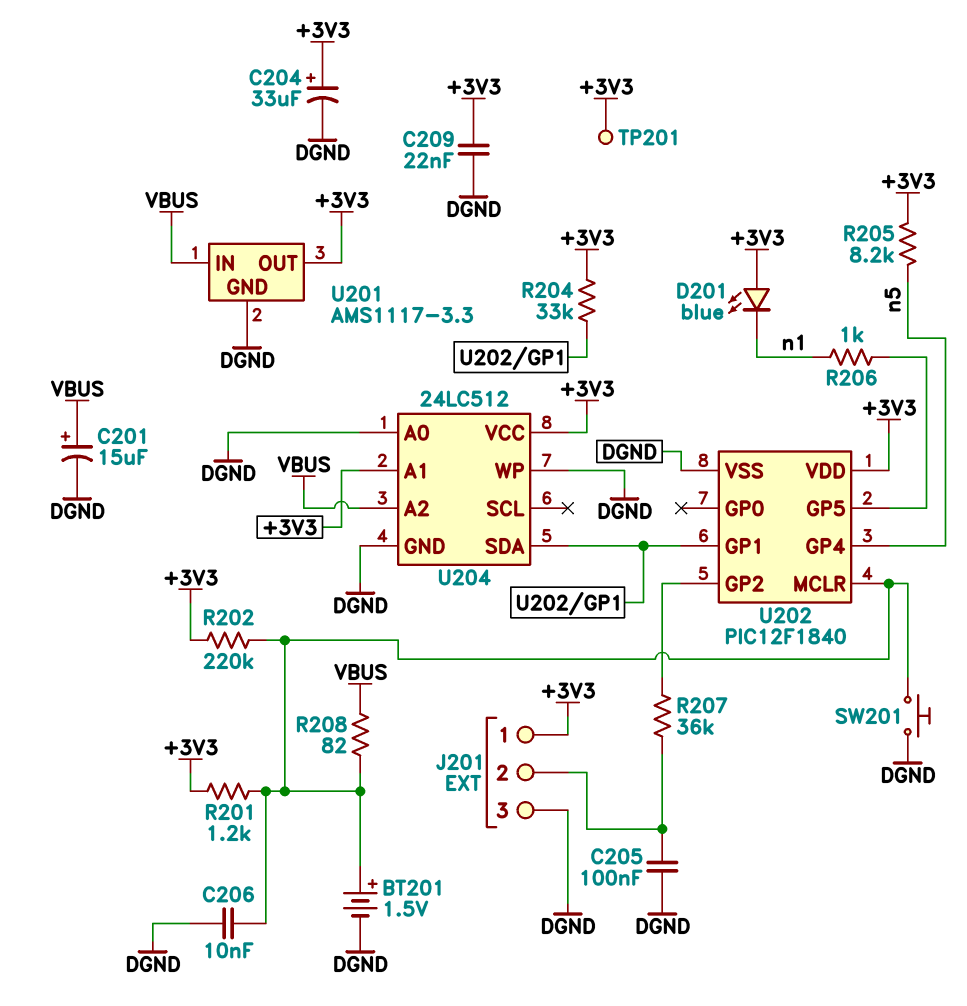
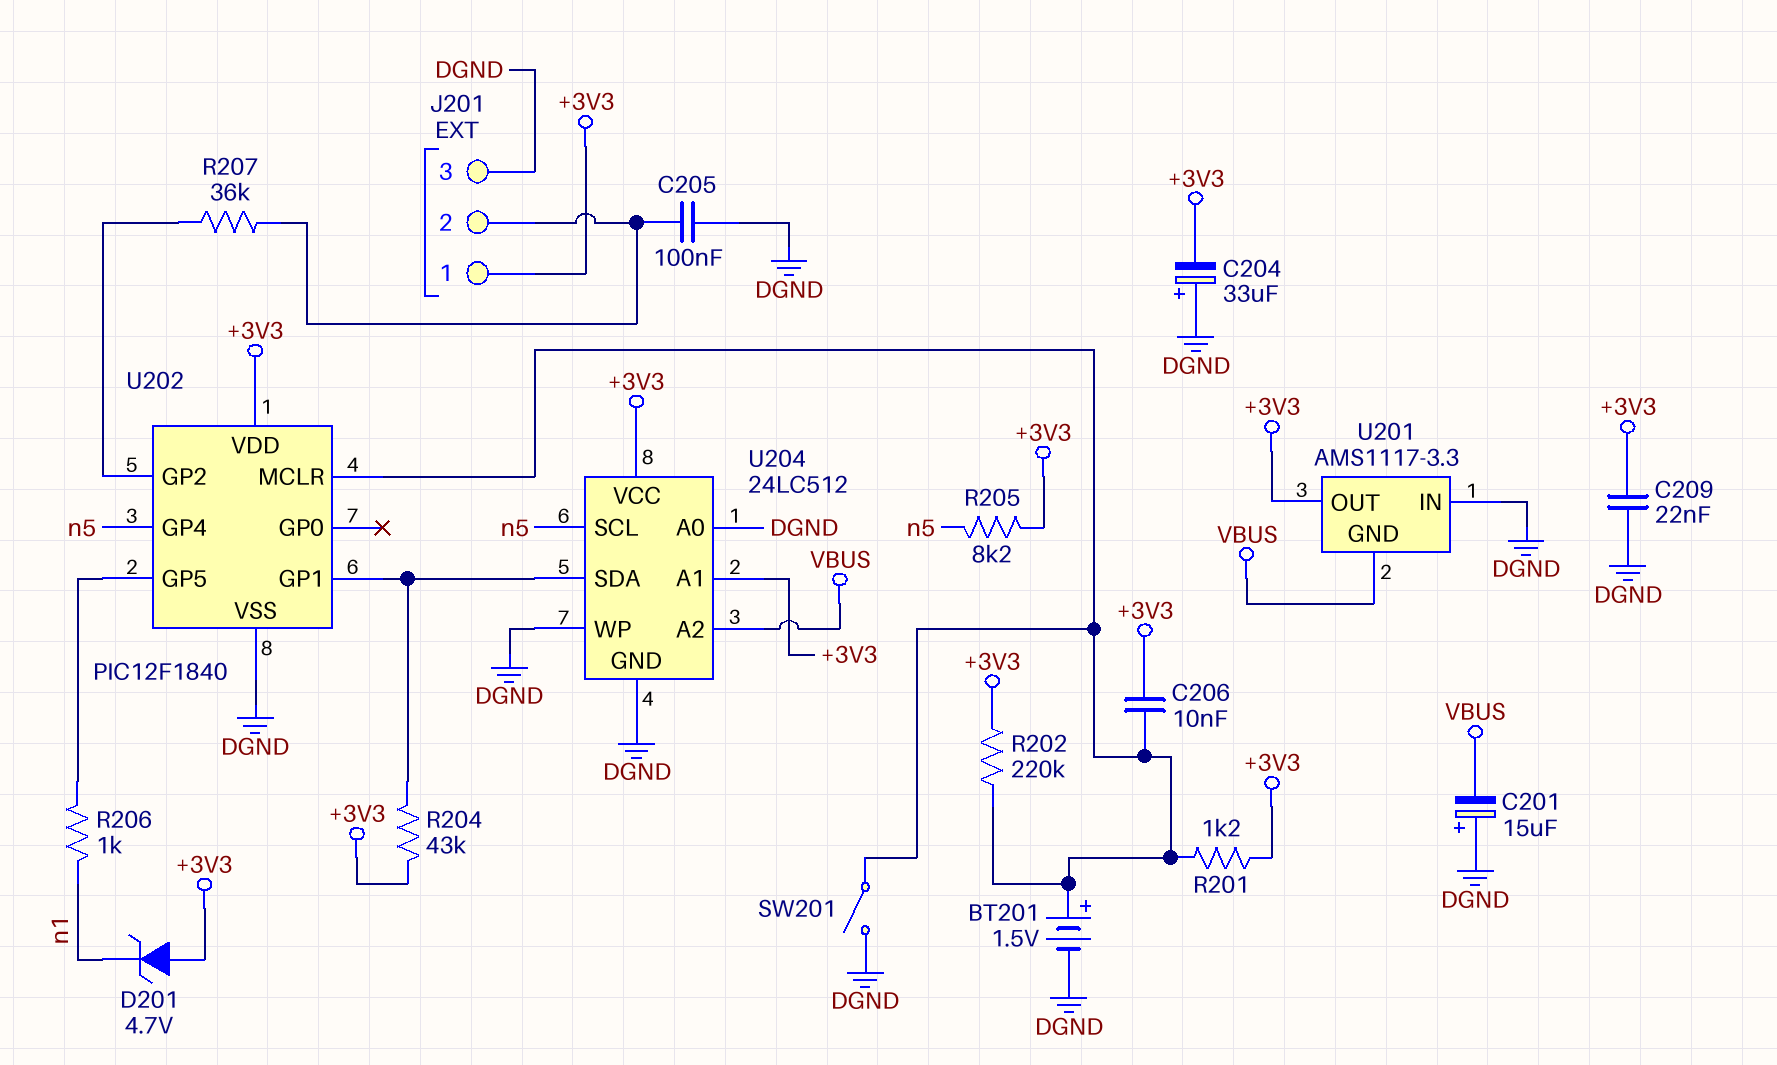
C201: 15uF (plus VBUS, minus DGND) -> 15uF (plus DGND, minus VBUS)
C204: 33uF (plus +3V3, minus DGND) -> 33uF (plus DGND, minus +3V3)
C206: 10nF (DGND, U202/MCLR) -> 10nF (+3V3, U202/MCLR)
D201: LED blue (A +3V3, K n1) -> zener 4.7V (A +3V3, K n1)
R204: 33k (+3V3, U202/GP1) -> 43k (+3V3, U202/GP1)
R208: 82 (U202/MCLR, VBUS) -> none
SW201: button (DGND, U202/MCLR) -> switch (DGND, U202/MCLR)
TP201: test point (+3V3) -> none
U201 pin GND: DGND -> VBUS
U201 pin IN: VBUS -> DGND
U204 pin SCL: none -> n5

